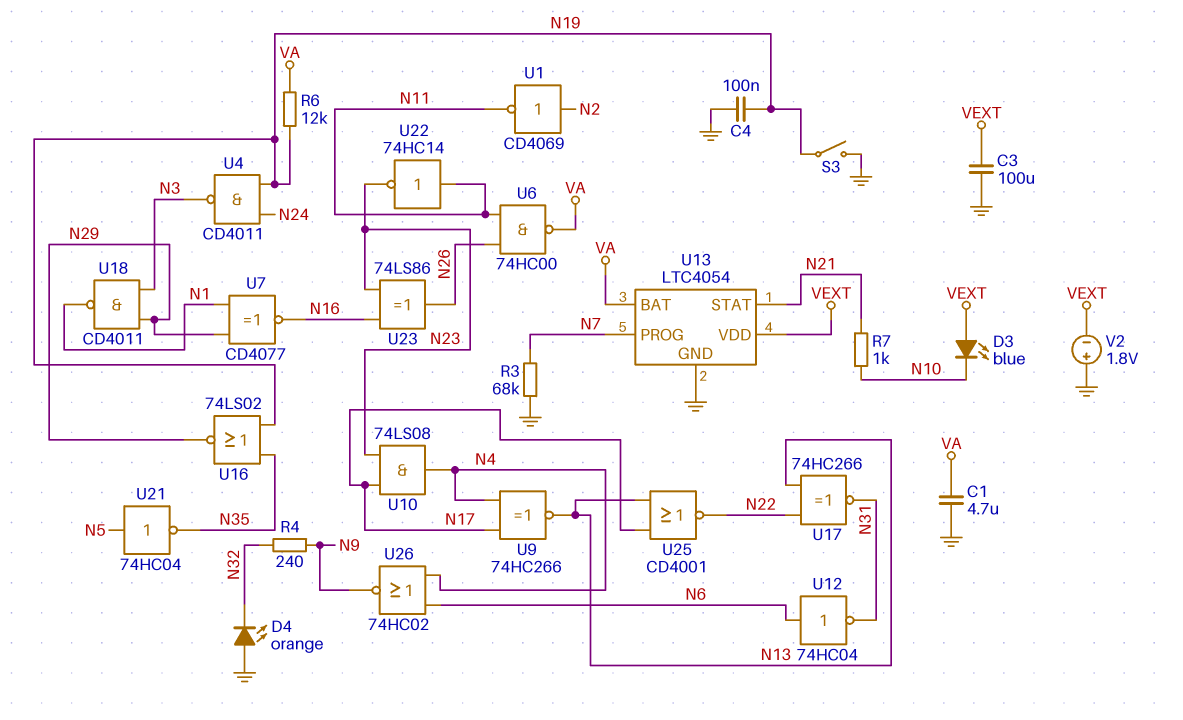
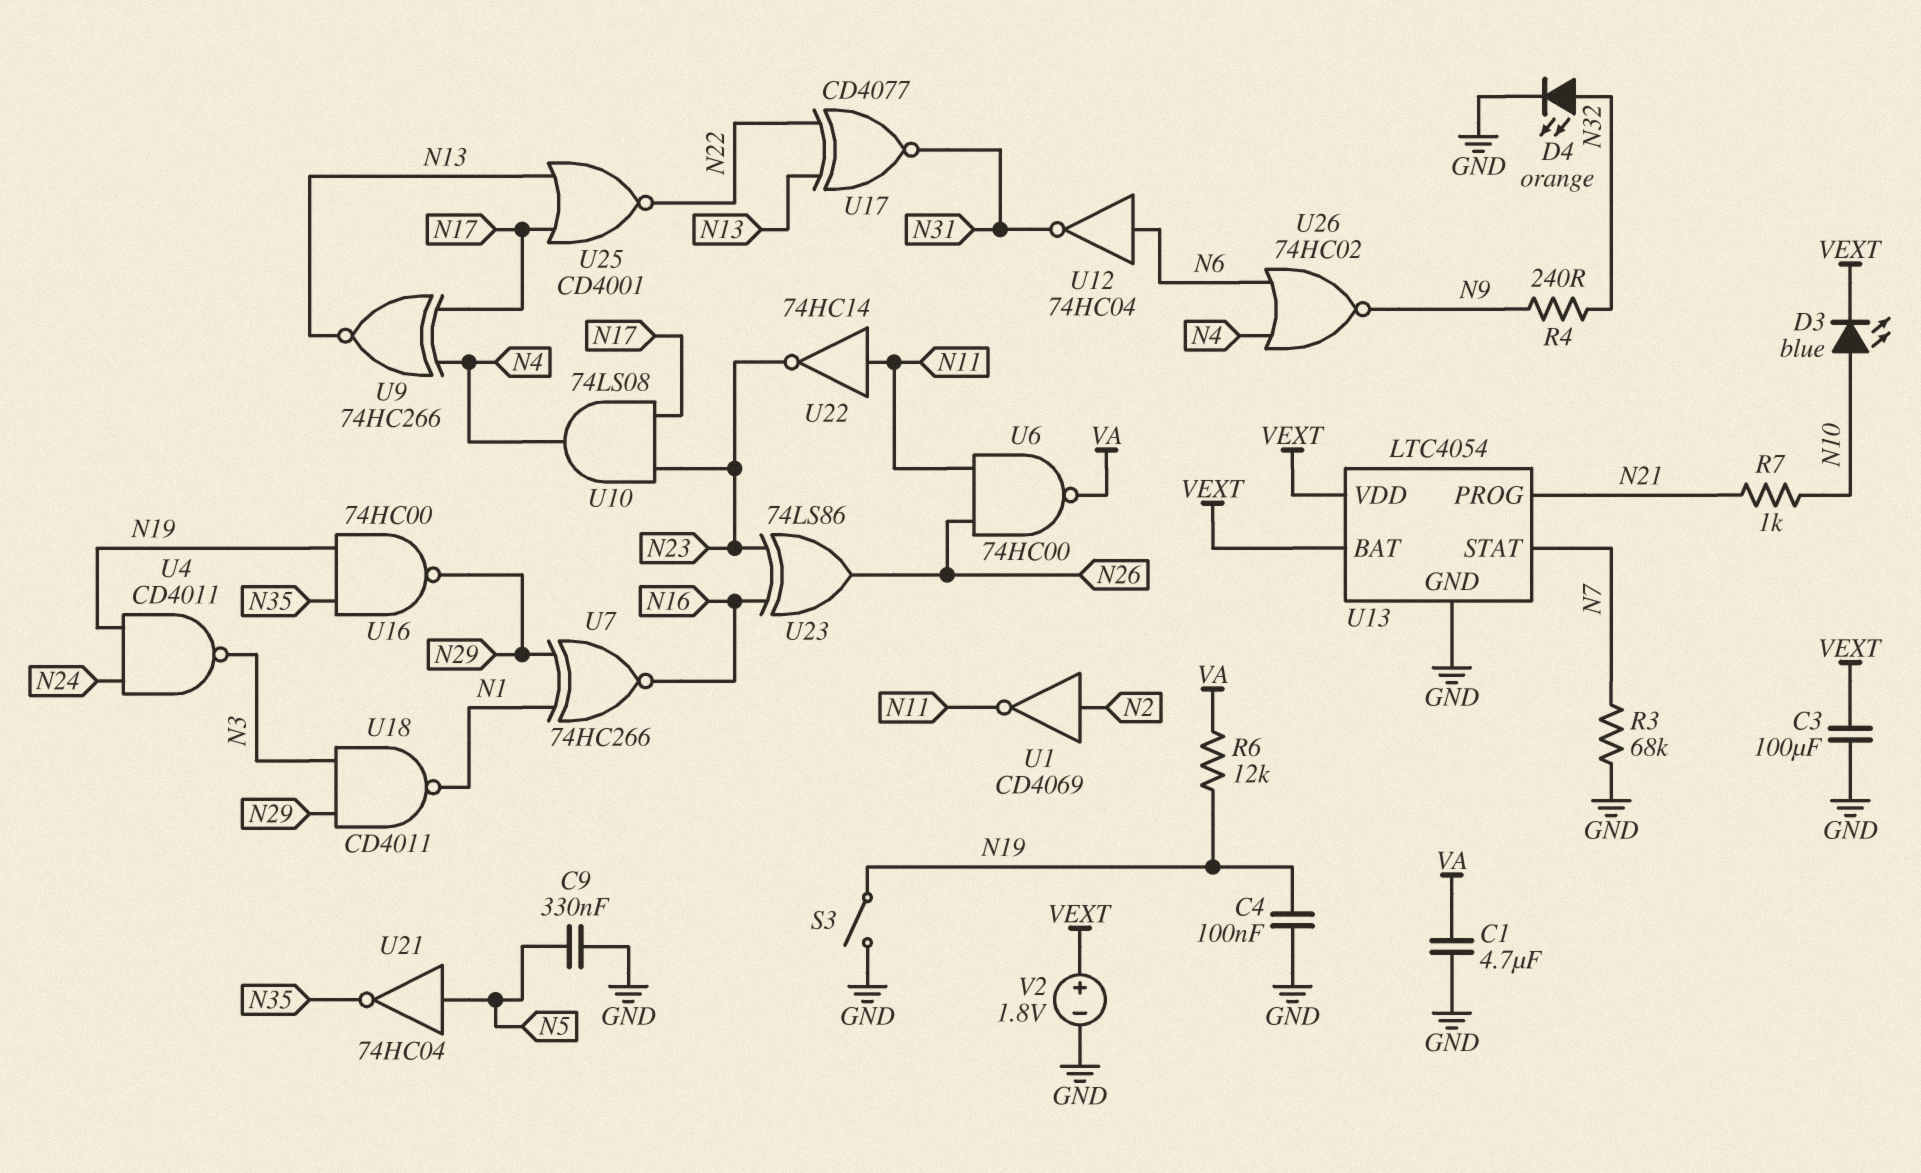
C9: none -> 330nF (GND, N5)
D3: LED blue (A VEXT, K N10) -> LED blue (A N10, K VEXT)
D4: LED orange (A GND, K N32) -> LED orange (A N32, K GND)
U7: XNOR CD4077 (in N1, in N29, out N16) -> XNOR 74HC266 (in N1, in N29, out N16)
U13 pin BAT: VA -> VEXT
U13 pin PROG: N7 -> N21
U13 pin STAT: N21 -> N7
U16: NOR 74LS02 (in N19, in N35, out N29) -> NAND 74HC00 (in N19, in N35, out N29)
U17: XNOR 74HC266 (in N13, in N22, out N31) -> XNOR CD4077 (in N13, in N22, out N31)
V2: 1.8V (plus GND, minus VEXT) -> 1.8V (plus VEXT, minus GND)

